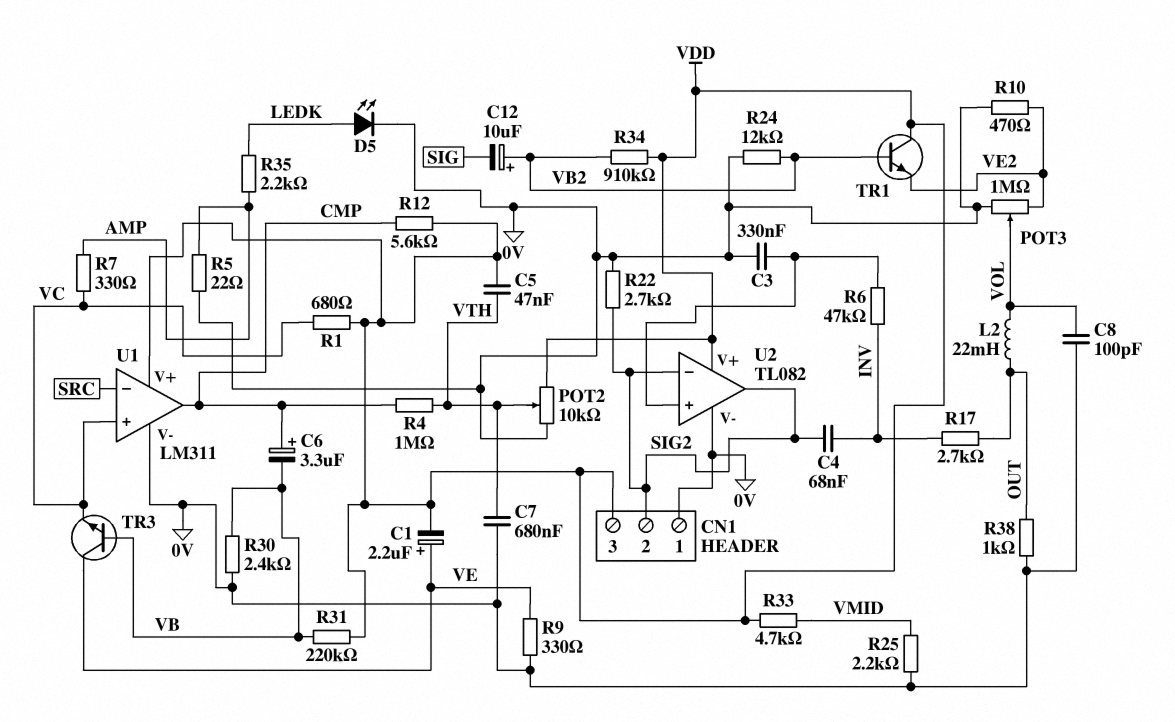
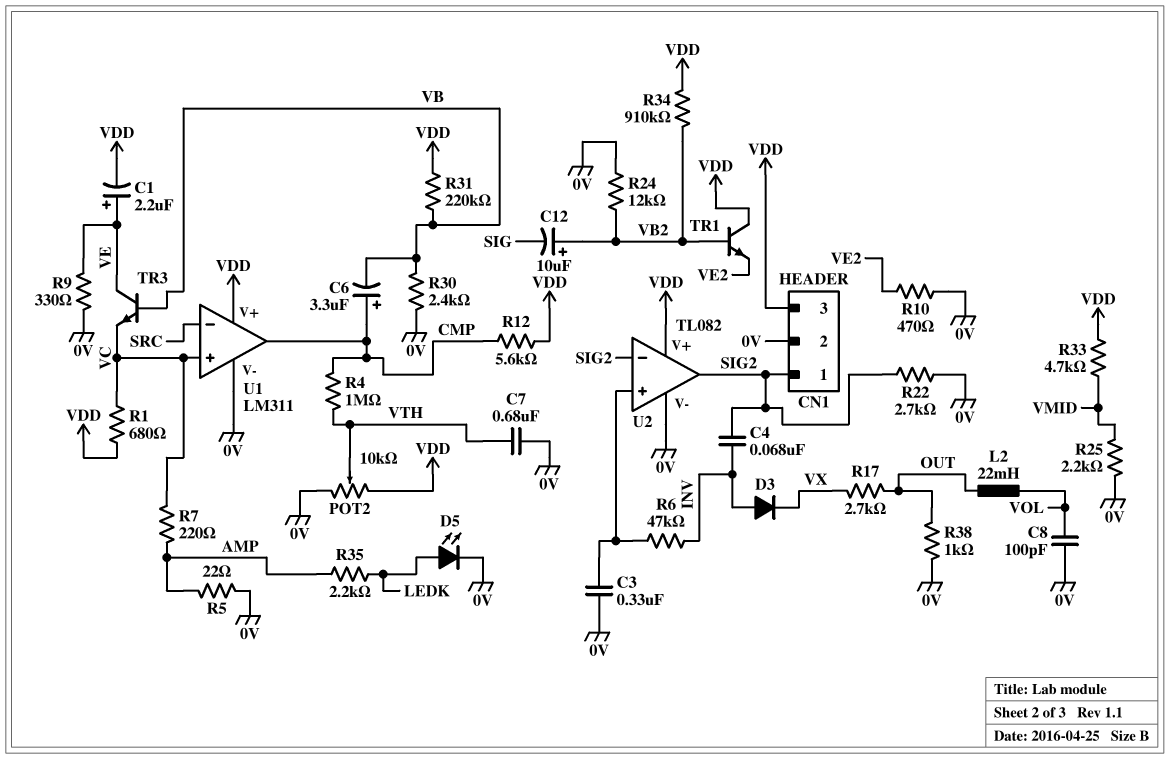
C5: 47nF (VDD, VTH) -> none
CN1 pin 1: 0V -> SIG2
CN1 pin 2: SIG2 -> 0V
D3: none -> diode (A INV, K VX)
POT3: 1M (0V, VE2, wiper VOL) -> none
R7: 330 (AMP, VC) -> 220 (AMP, VC)
R17: 2.7k (INV, OUT) -> 2.7k (OUT, VX)

